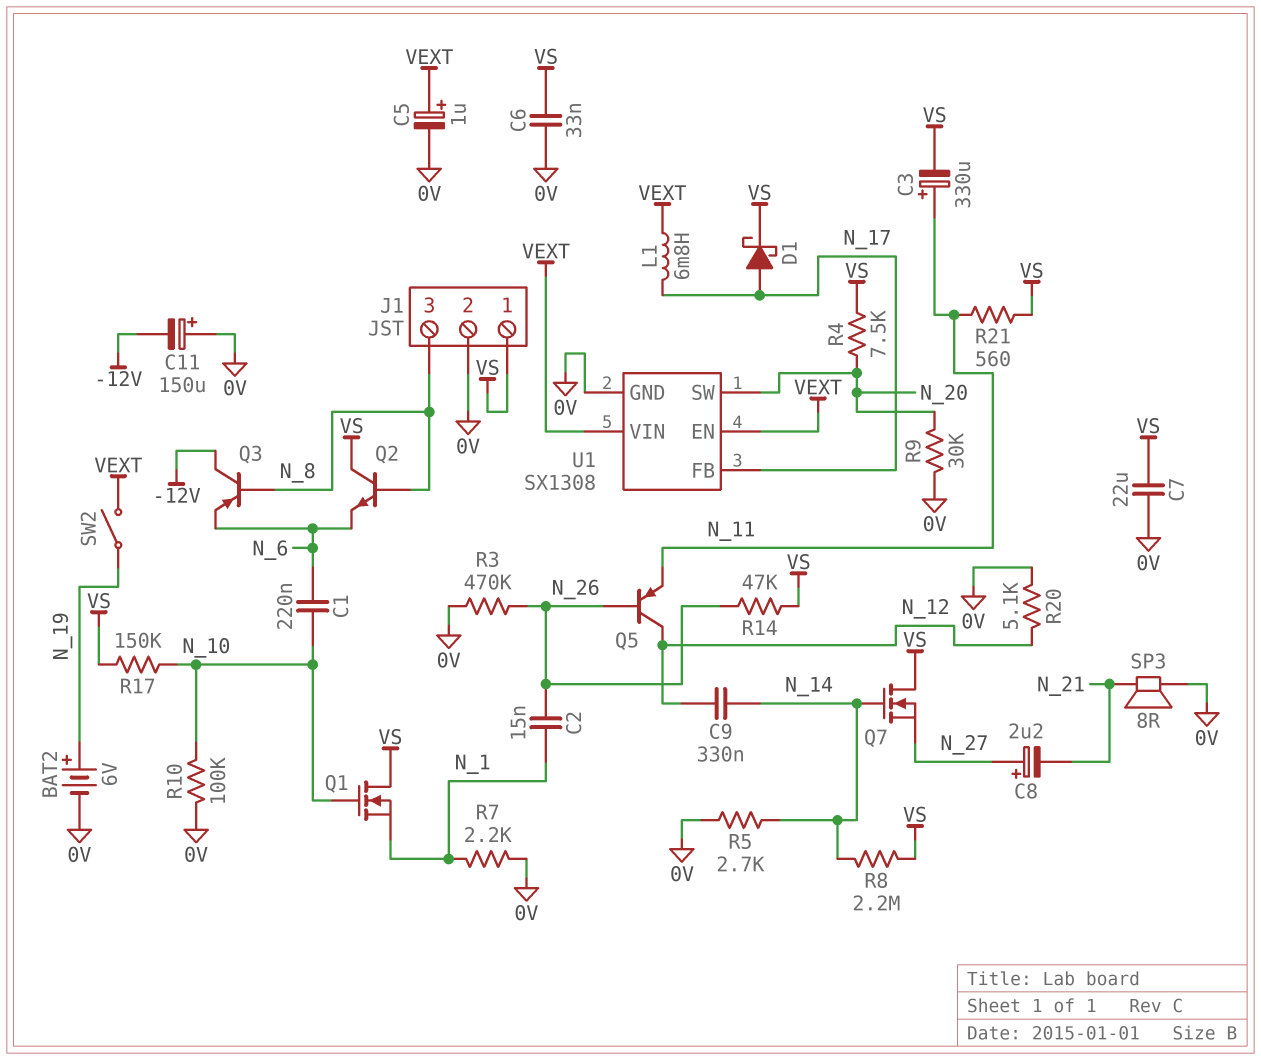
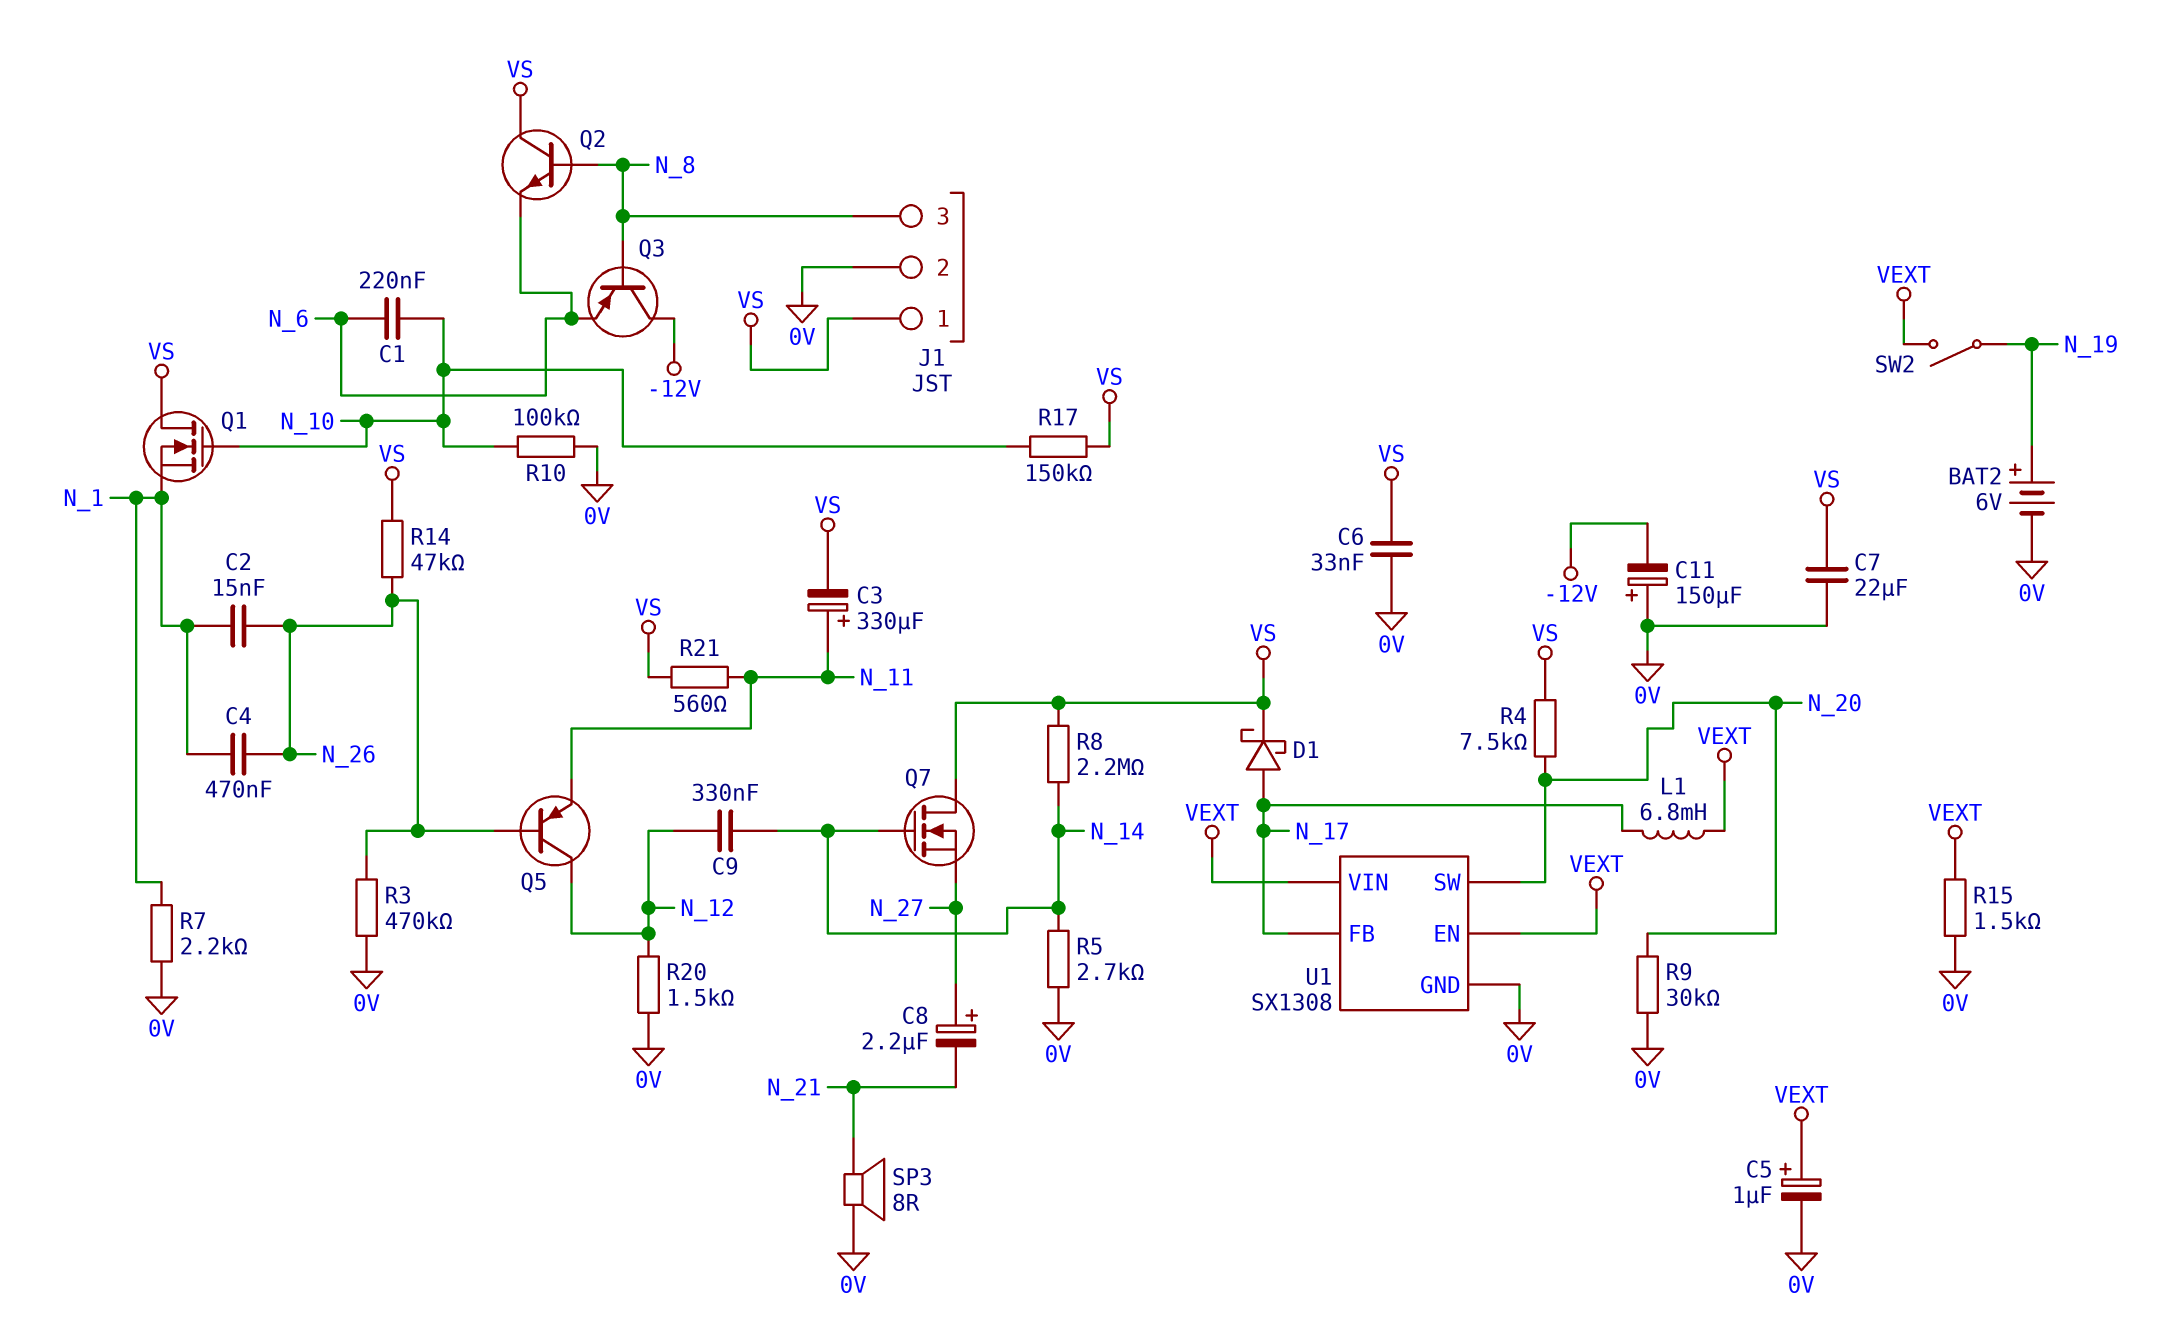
C4: none -> 470nF (N_1, N_26)
R15: none -> 1.5k (0V, VEXT)
R20: 5.1k (0V, N_12) -> 1.5k (0V, N_12)

